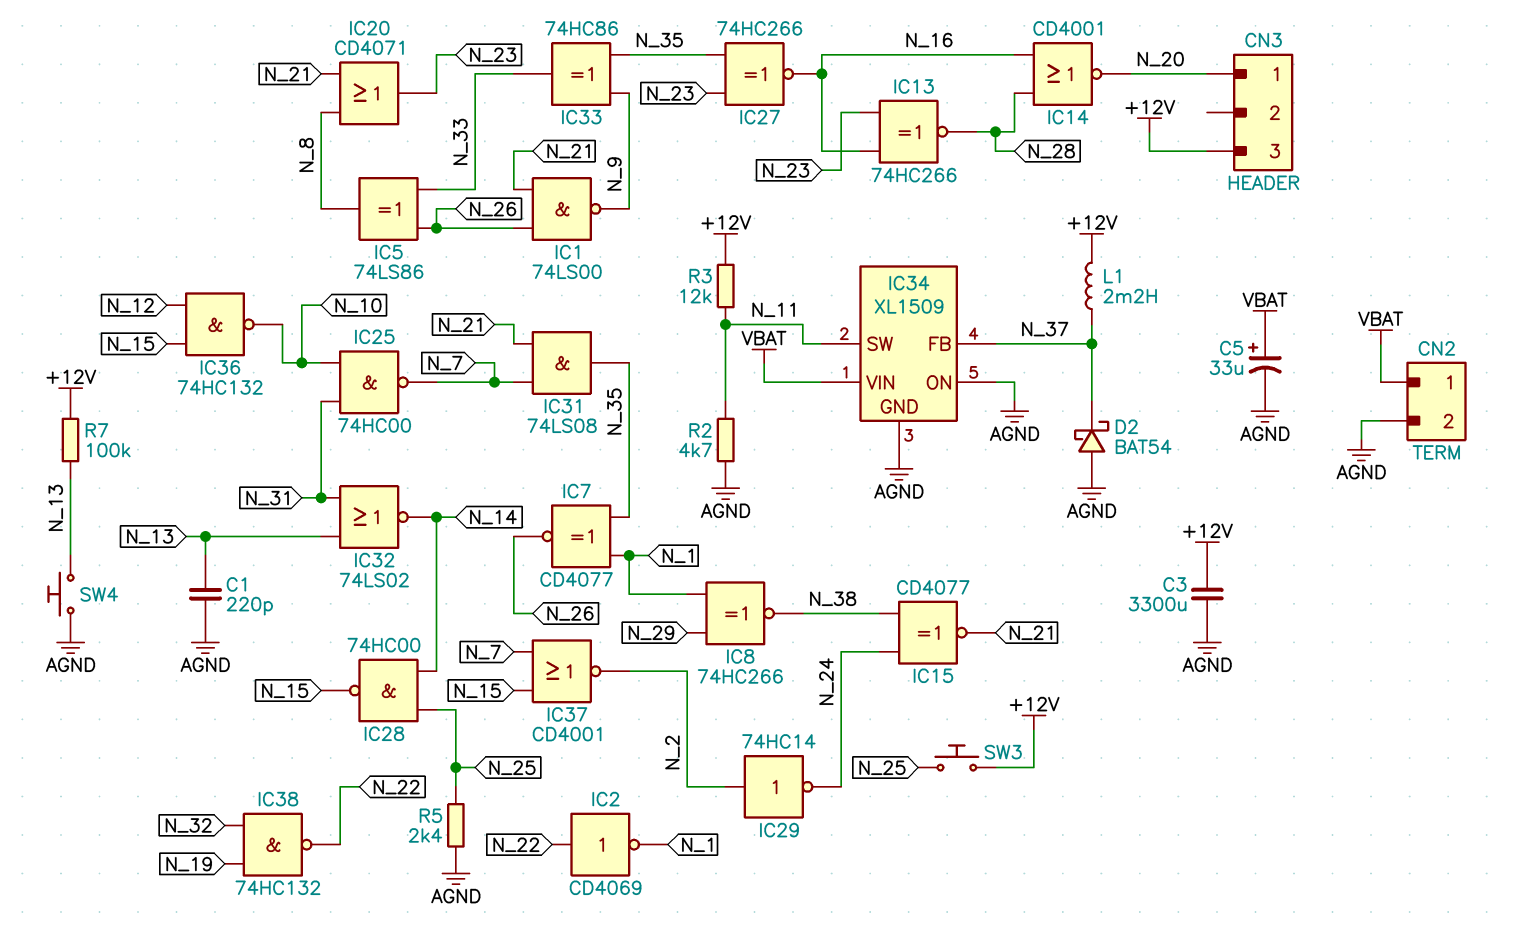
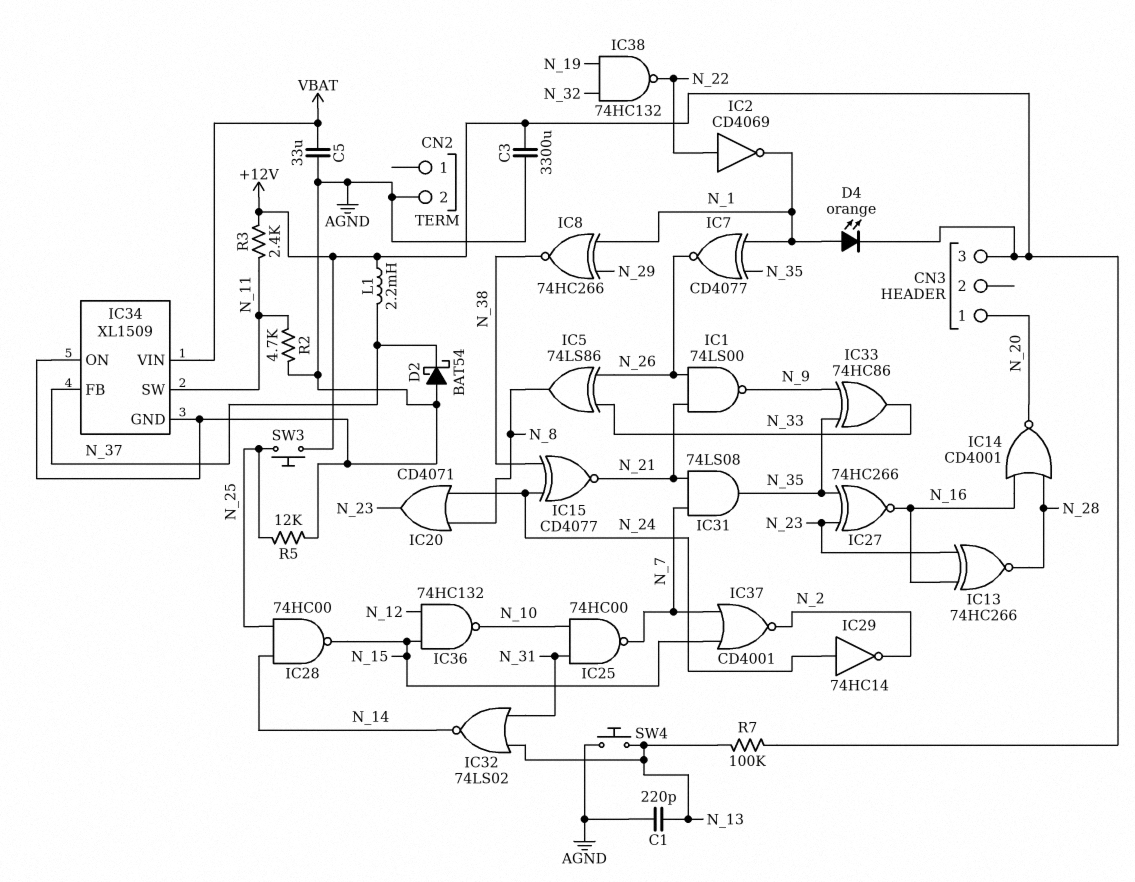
C5: 33uF (plus VBAT, minus AGND) -> 33uF (AGND, VBAT)
CN2 pin 1: VBAT -> none
D4: none -> LED orange (A N_1, K +12V)
IC20: OR CD4071 (in N_8, in N_21, out N_23) -> OR CD4071 (in N_8, in N_24, out N_23)
IC29: NOT 74HC14 (in N_2, out N_24) -> NOT 74HC14 (in N_24, out N_2)
R3: 12k (+12V, N_11) -> 2.4k (+12V, N_11)
R5: 2.4k (AGND, N_25) -> 12k (AGND, N_25)

